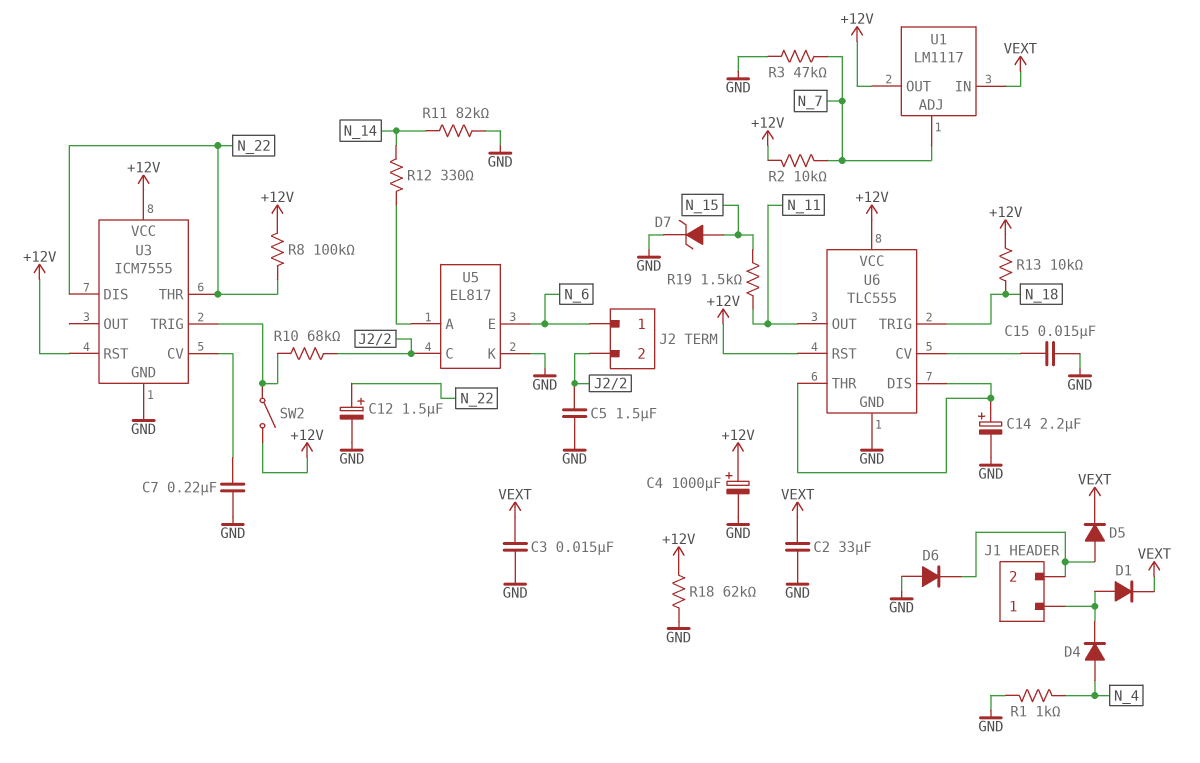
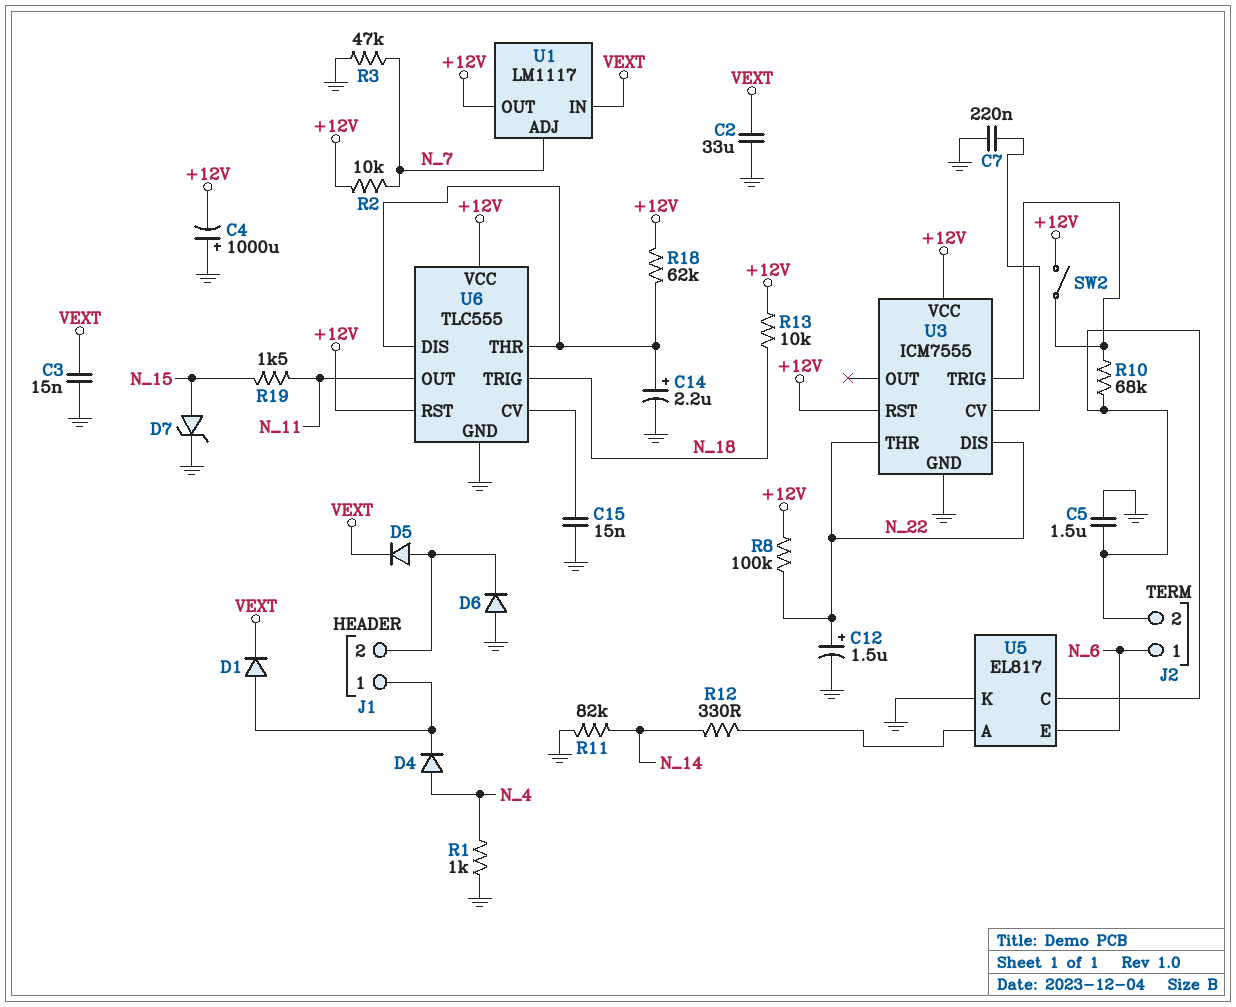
C4: 1000uF (plus +12V, minus GND) -> 1000uF (plus GND, minus +12V)
R18: 62k (+12V, GND) -> 62k (+12V, U6/DIS)

